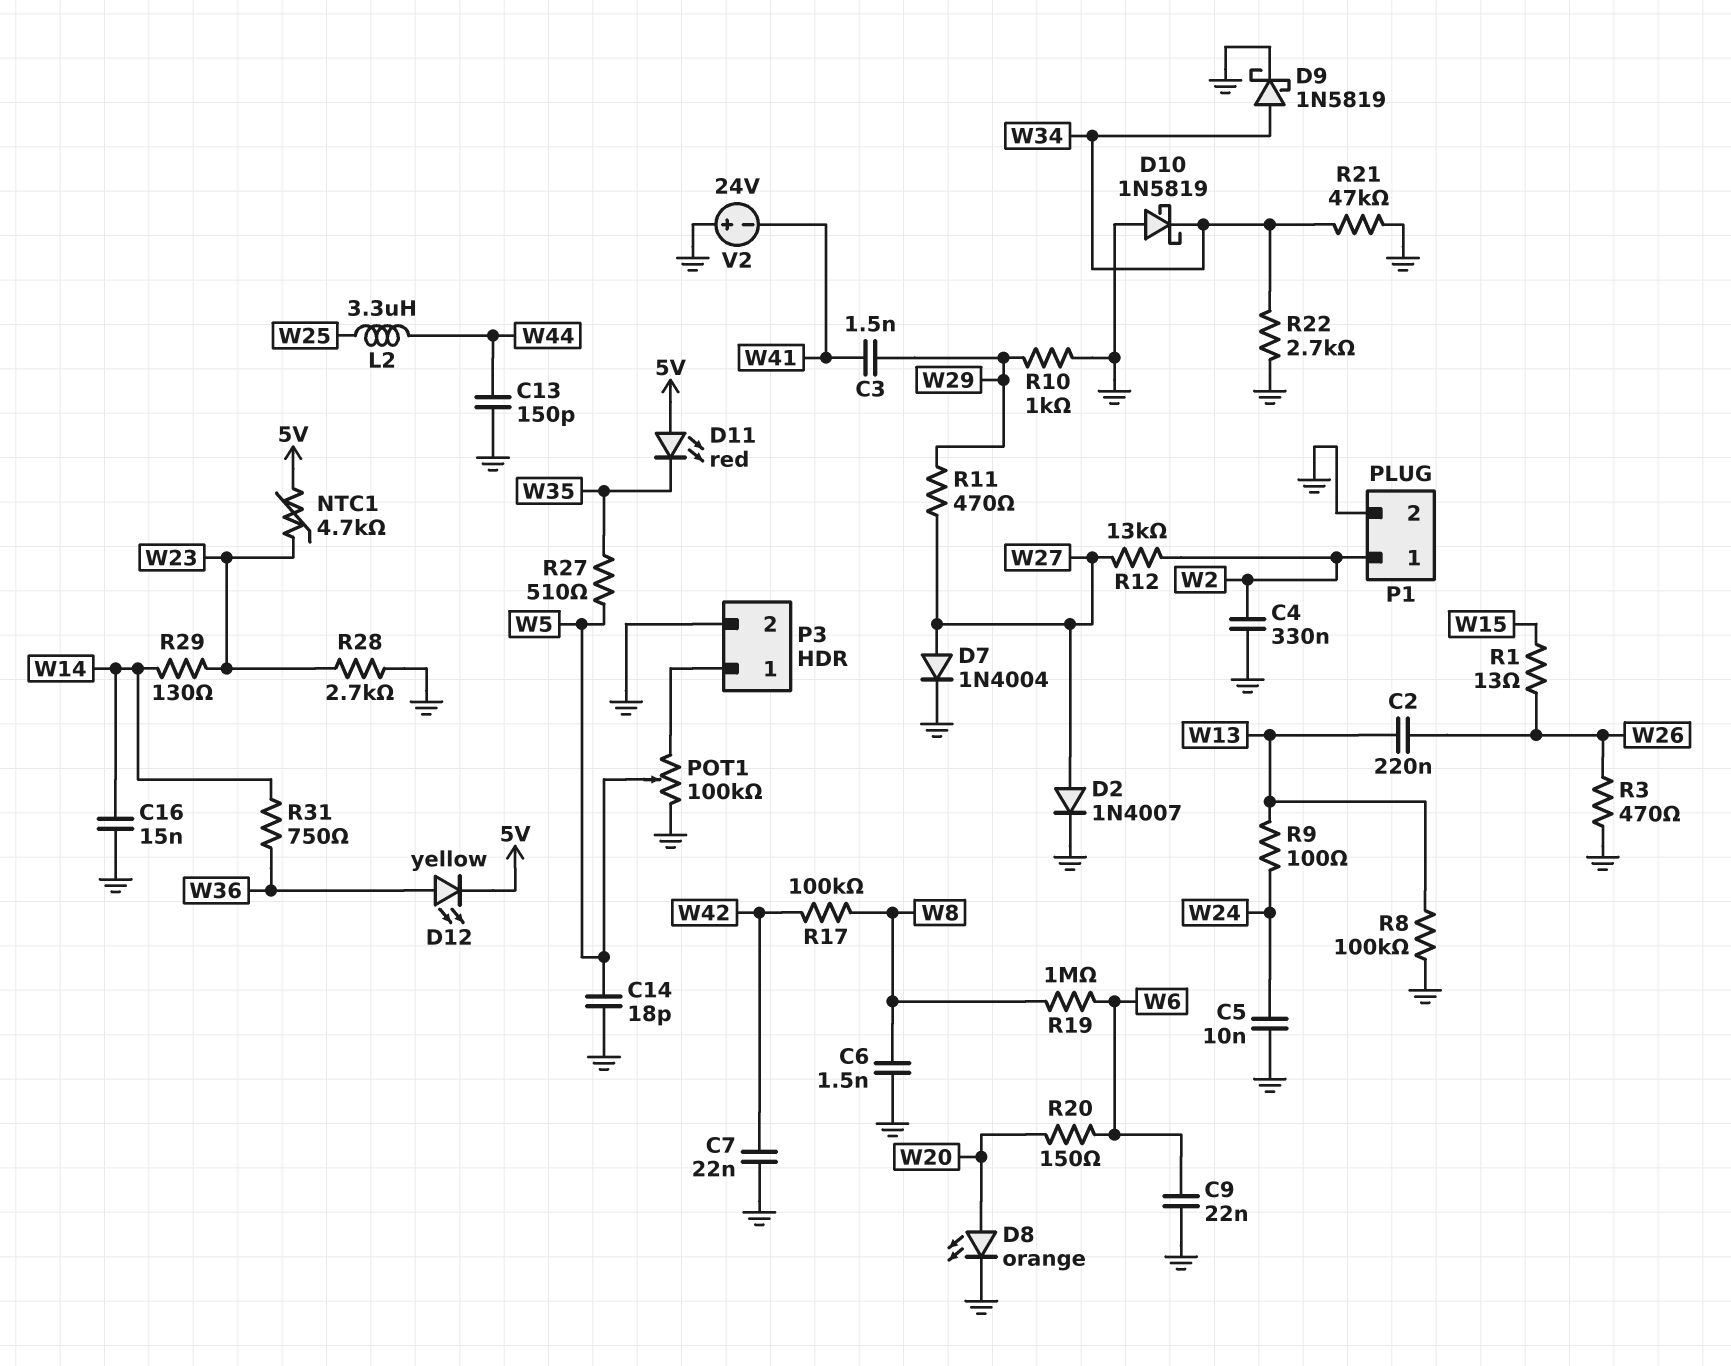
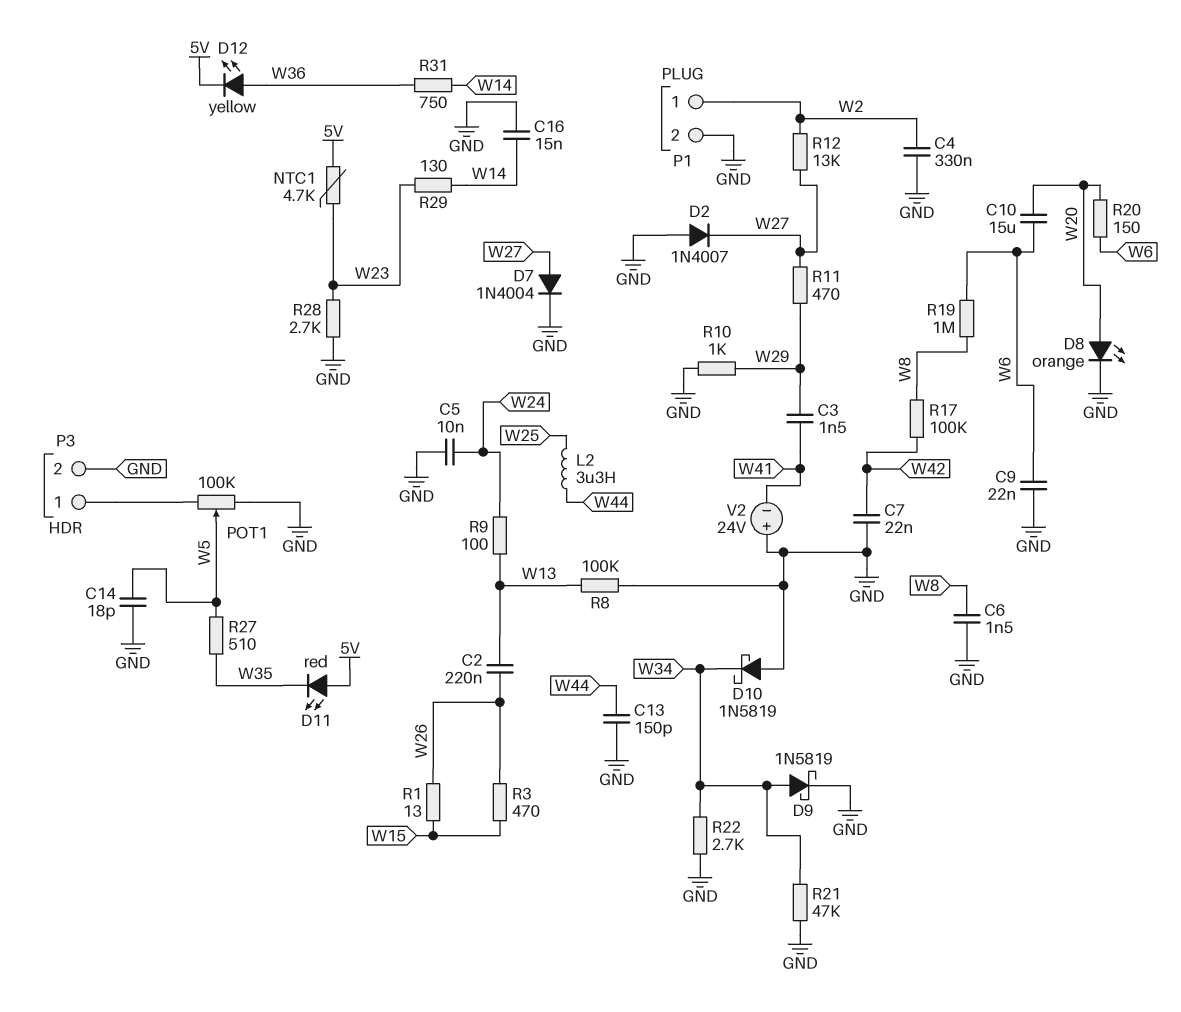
C10: none -> 15uF (W6, W20)
D2: diode 1N4007 (A W27, K GND) -> diode 1N4007 (A GND, K W27)
R3: 470 (GND, W26) -> 470 (W15, W26)

